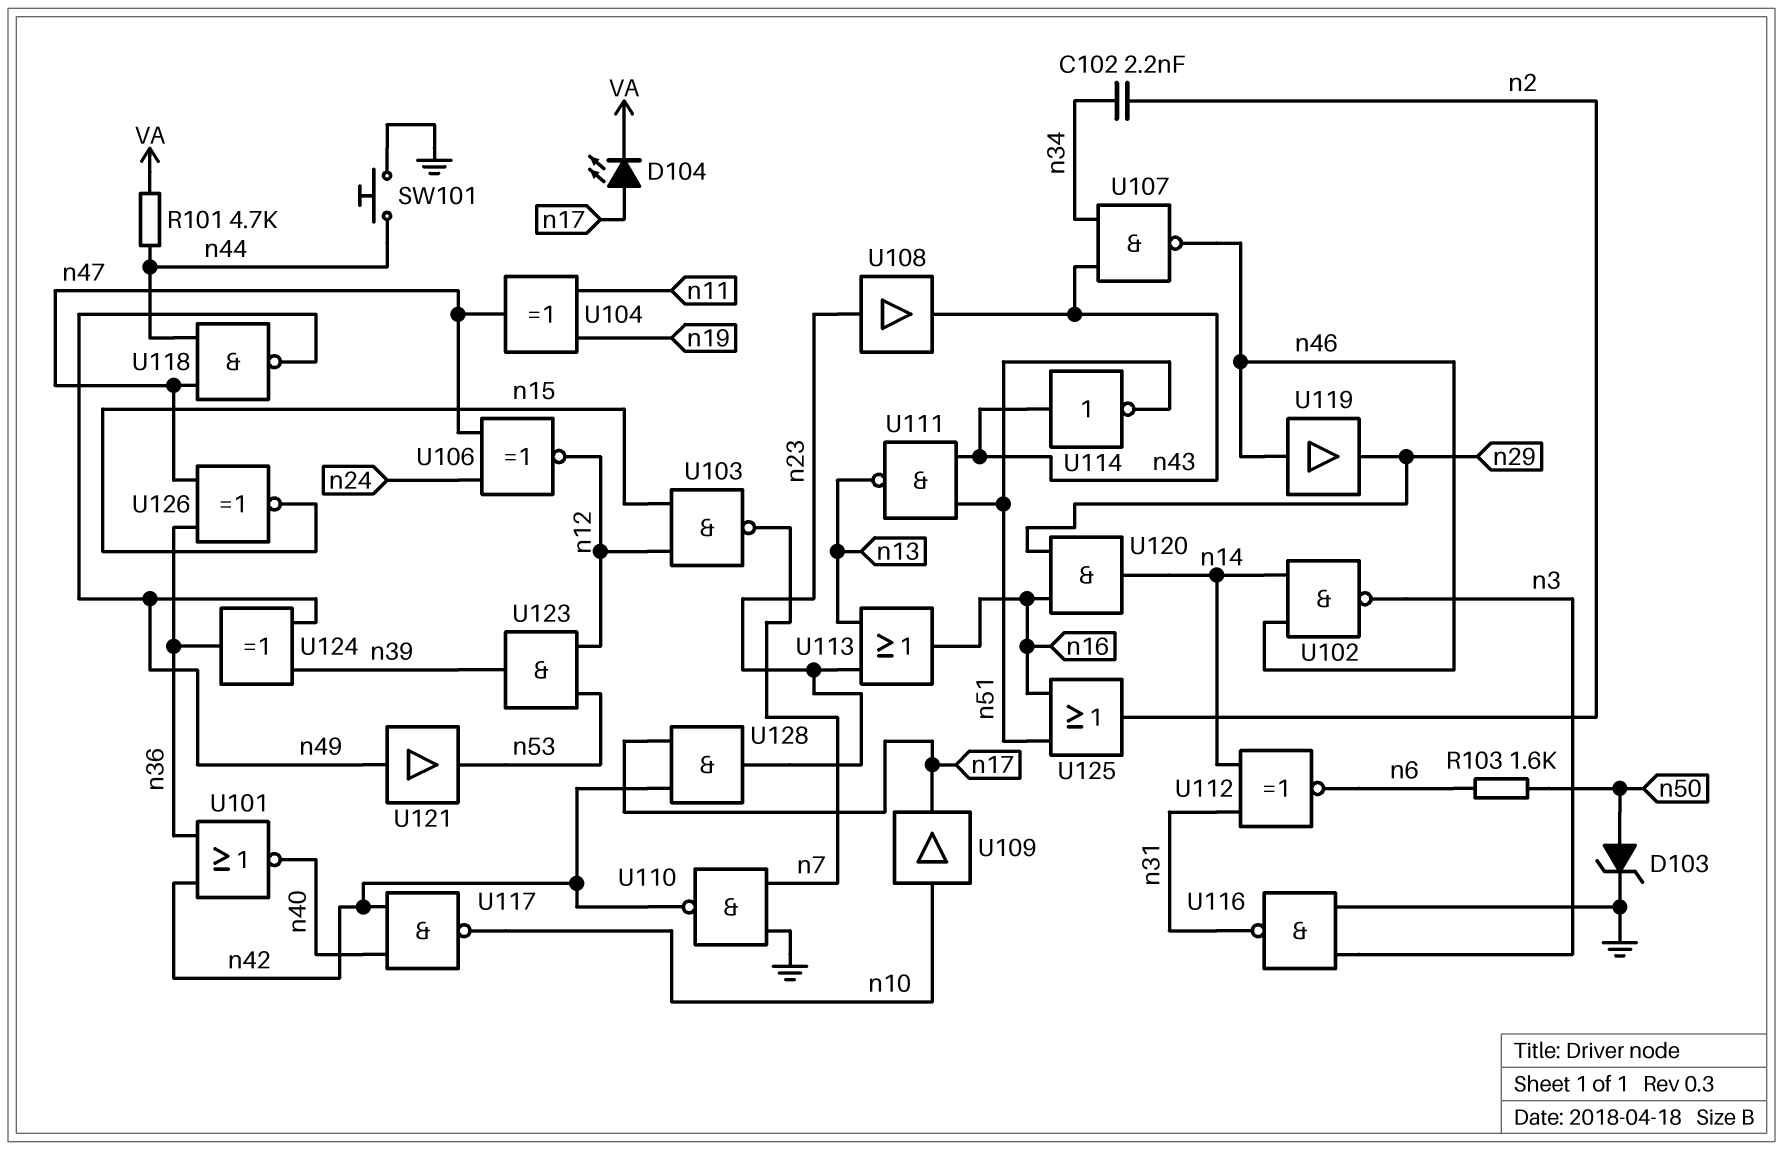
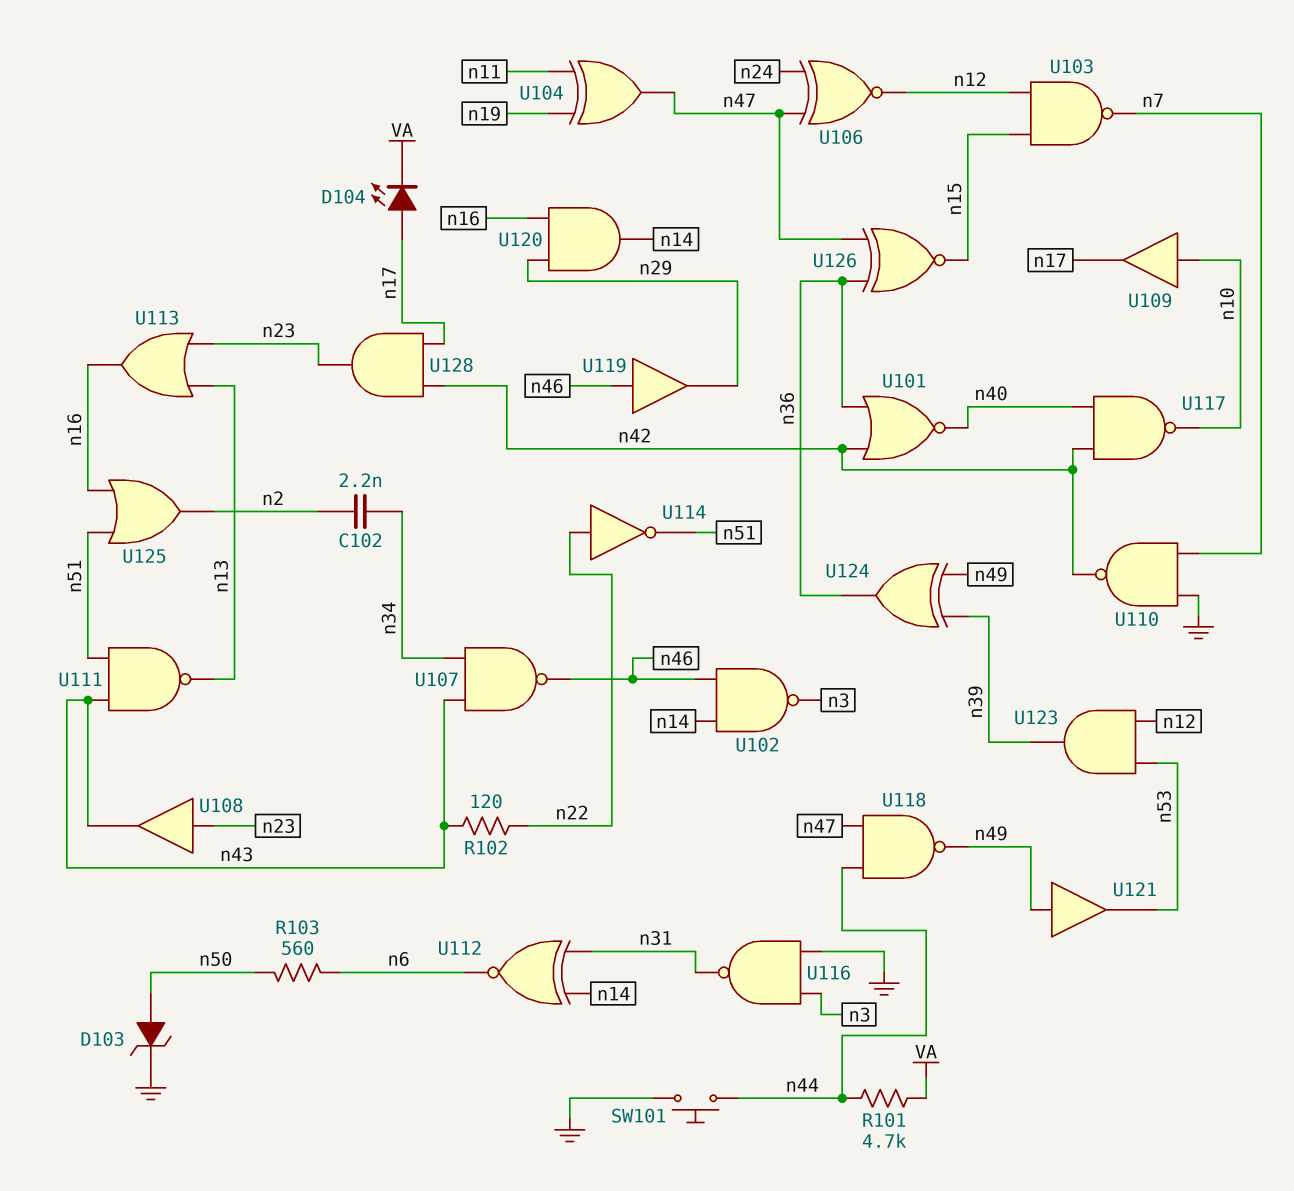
R102: none -> 120 (n22, n43)
R103: 1.6k (n6, n50) -> 560 (n6, n50)
U114: NOT (in n43, out n51) -> NOT (in n22, out n51)

